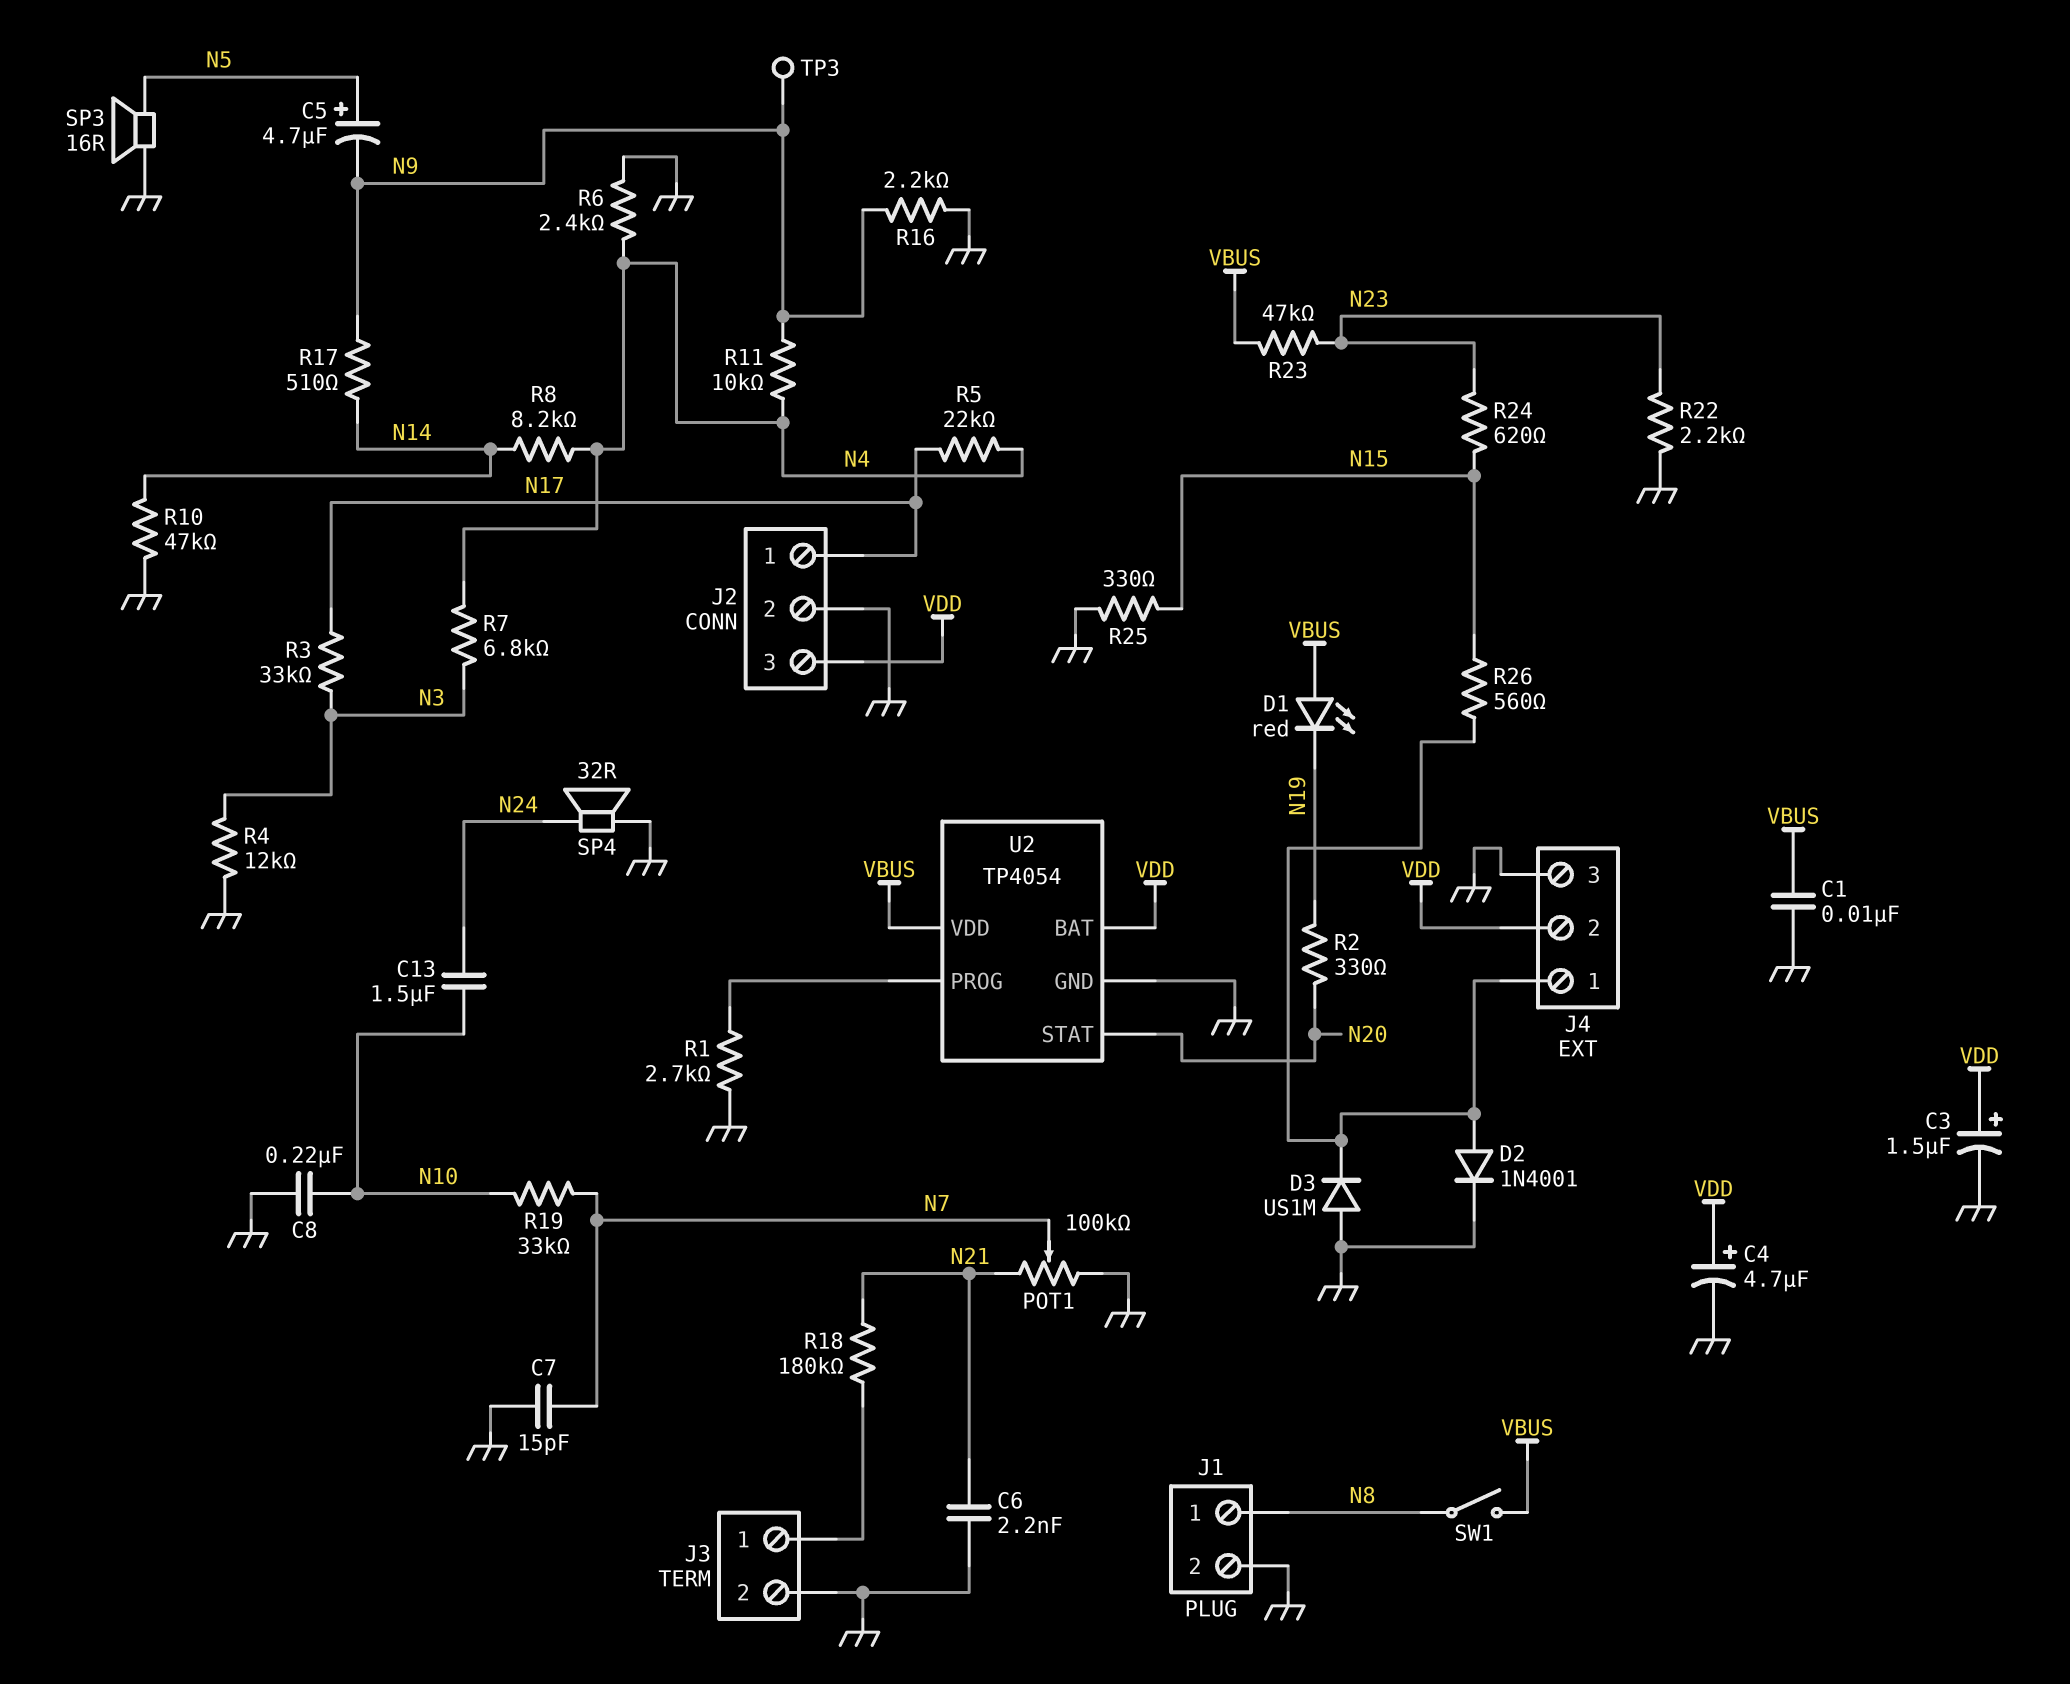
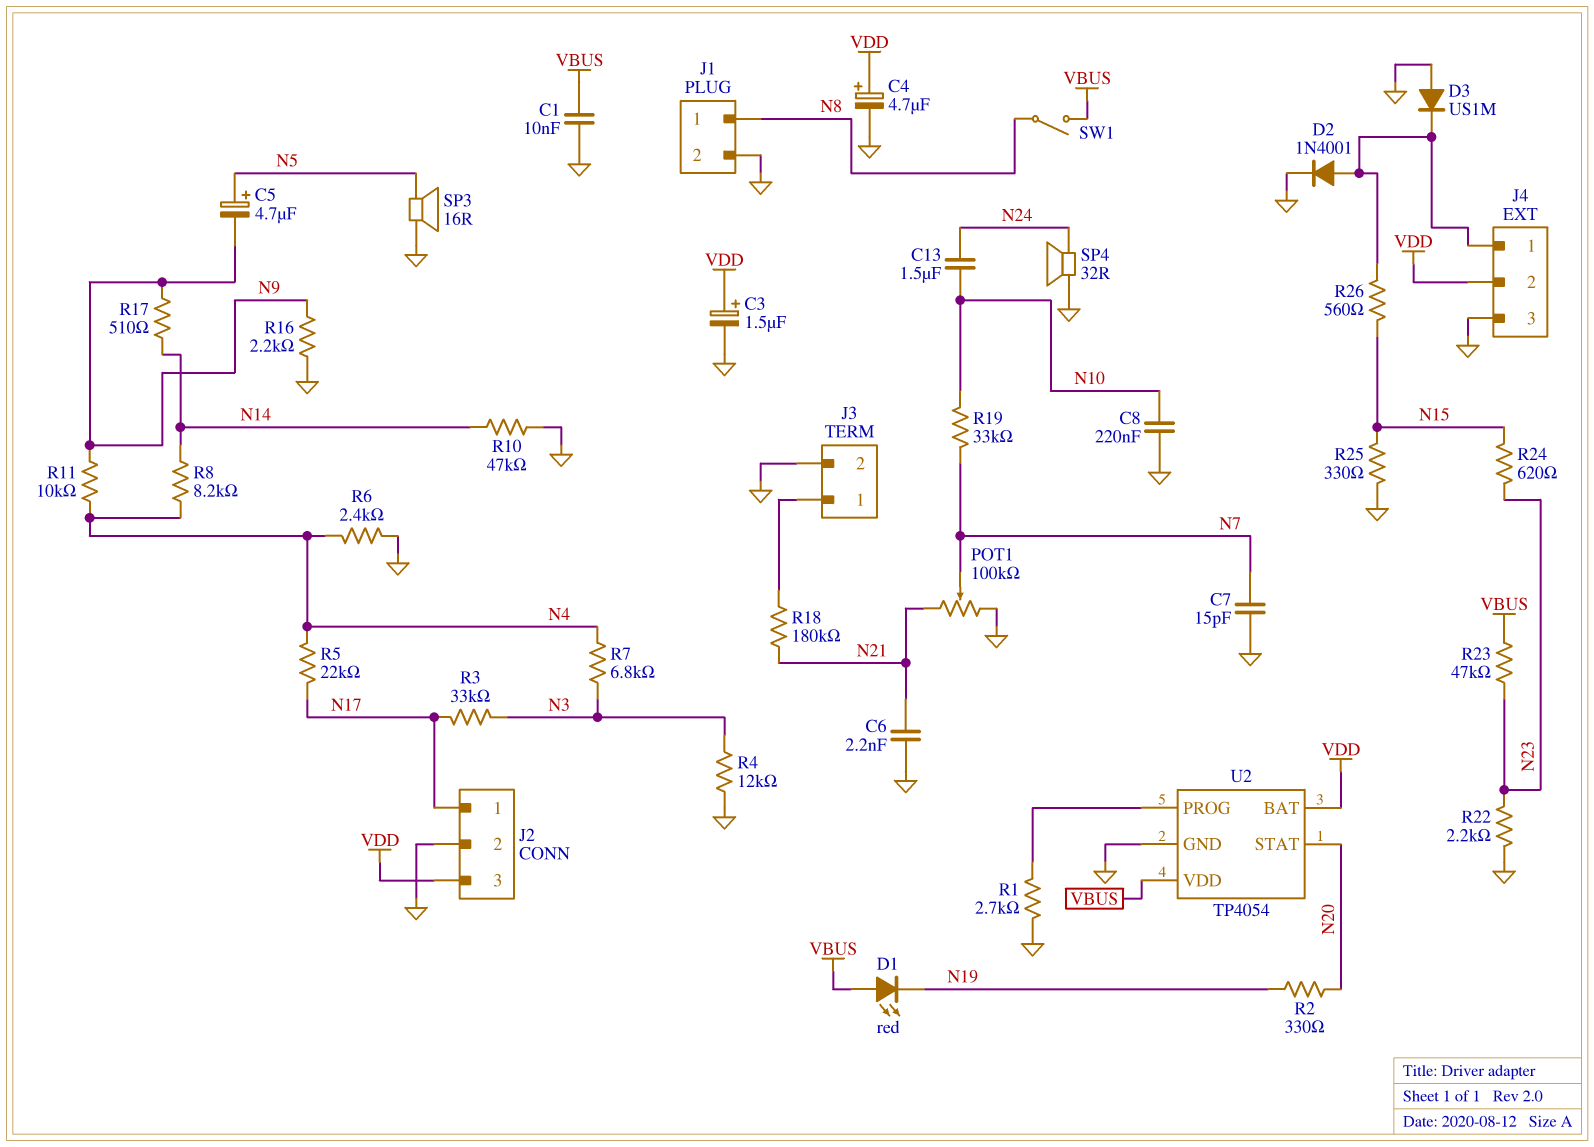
TP3: test point (N9) -> none

